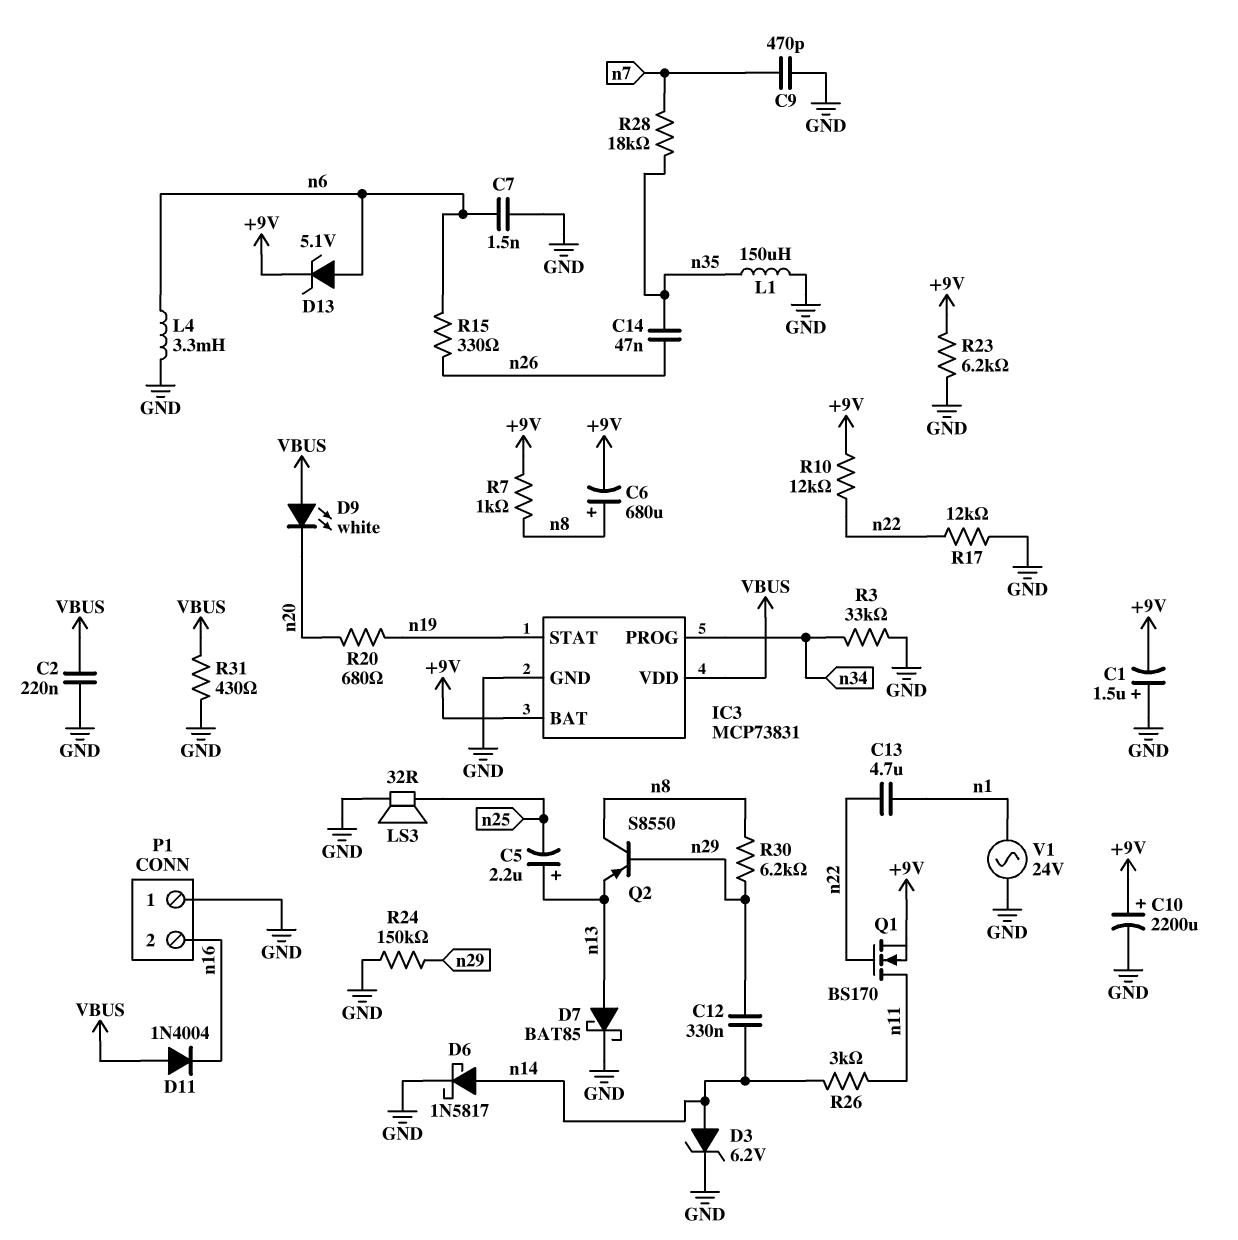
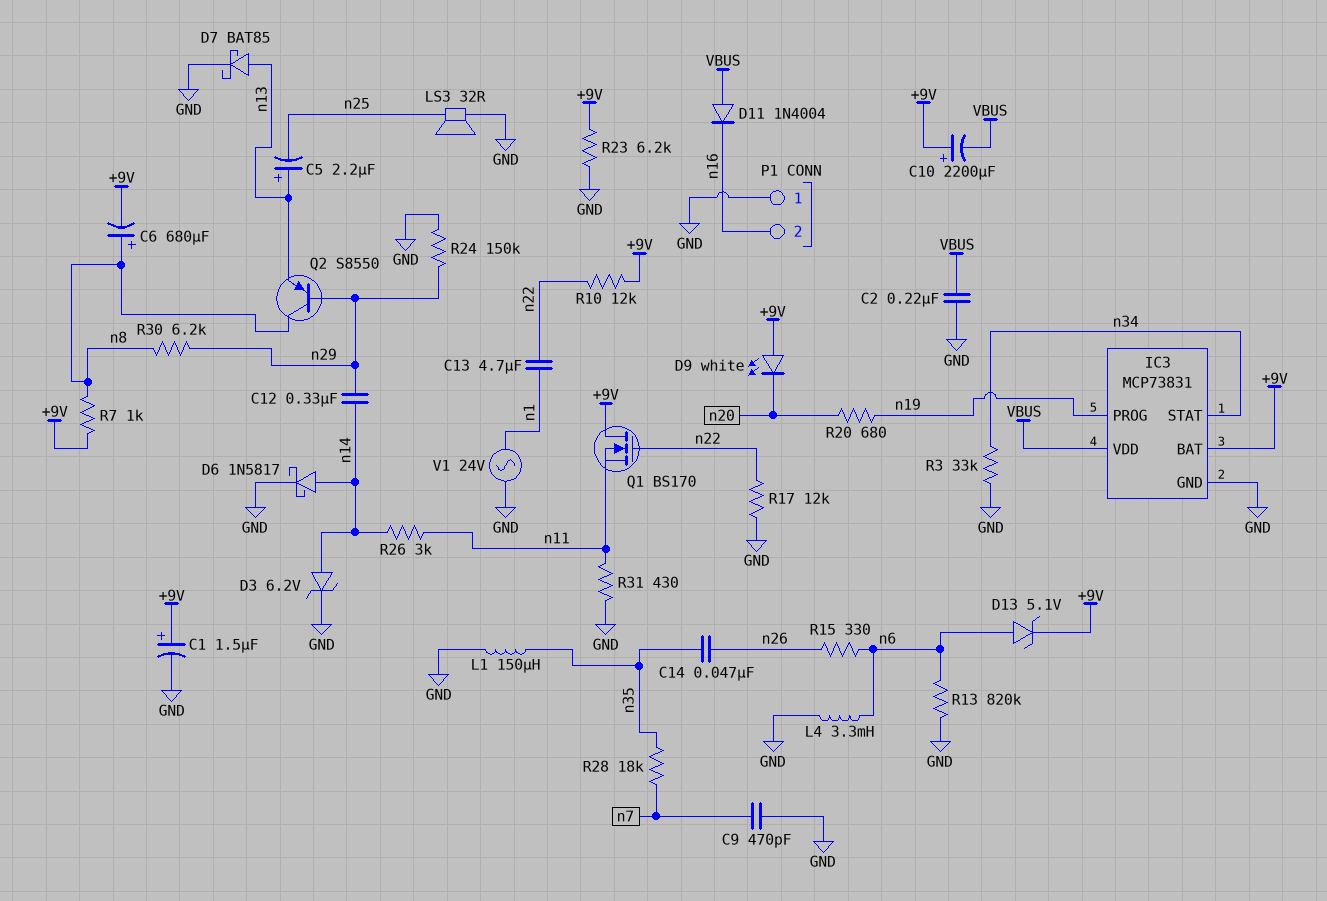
C1: 1.5uF (plus GND, minus +9V) -> 1.5uF (plus +9V, minus GND)
C7: 1.5nF (GND, n6) -> none
C10: 2200uF (plus +9V, minus GND) -> 2200uF (plus +9V, minus VBUS)
D9: LED white (A VBUS, K n20) -> LED white (A +9V, K n20)
IC3 pin PROG: n34 -> n19
IC3 pin STAT: n19 -> n34
Q1: NMOS BS170 (G n22, D n11, S +9V) -> NMOS BS170 (G n22, D +9V, S n11)
R13: none -> 820k (GND, n6)
R31: 430 (GND, VBUS) -> 430 (GND, n11)

